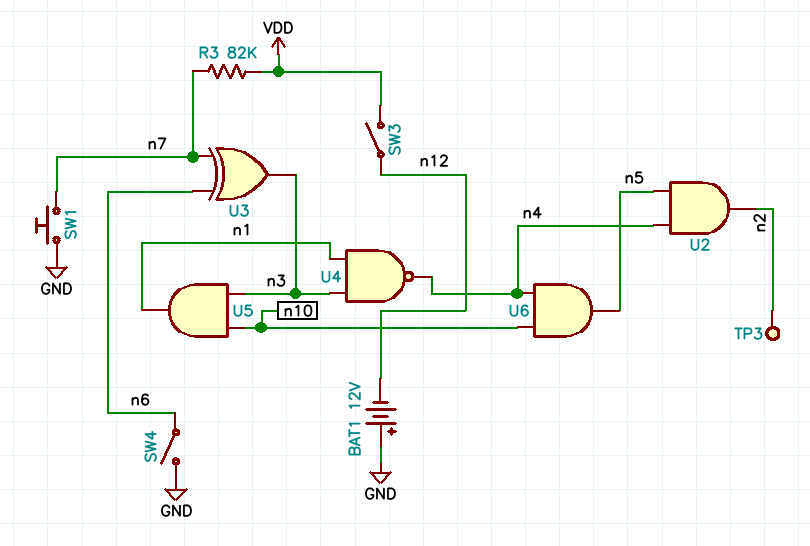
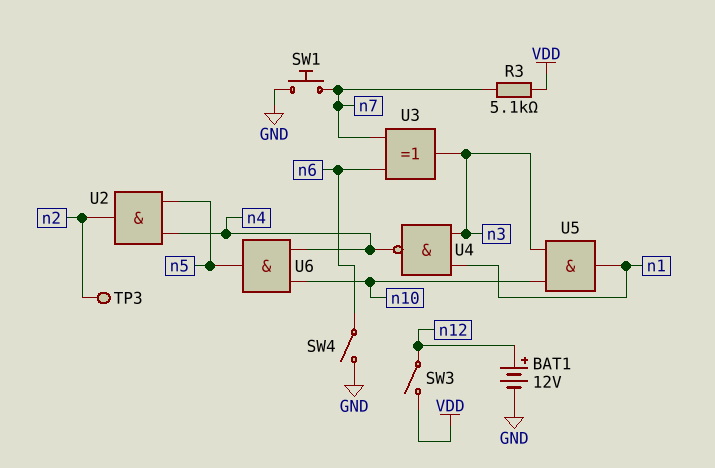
BAT1: 12V (plus GND, minus n12) -> 12V (plus n12, minus GND)
R3: 82k (VDD, n7) -> 5.1k (VDD, n7)

